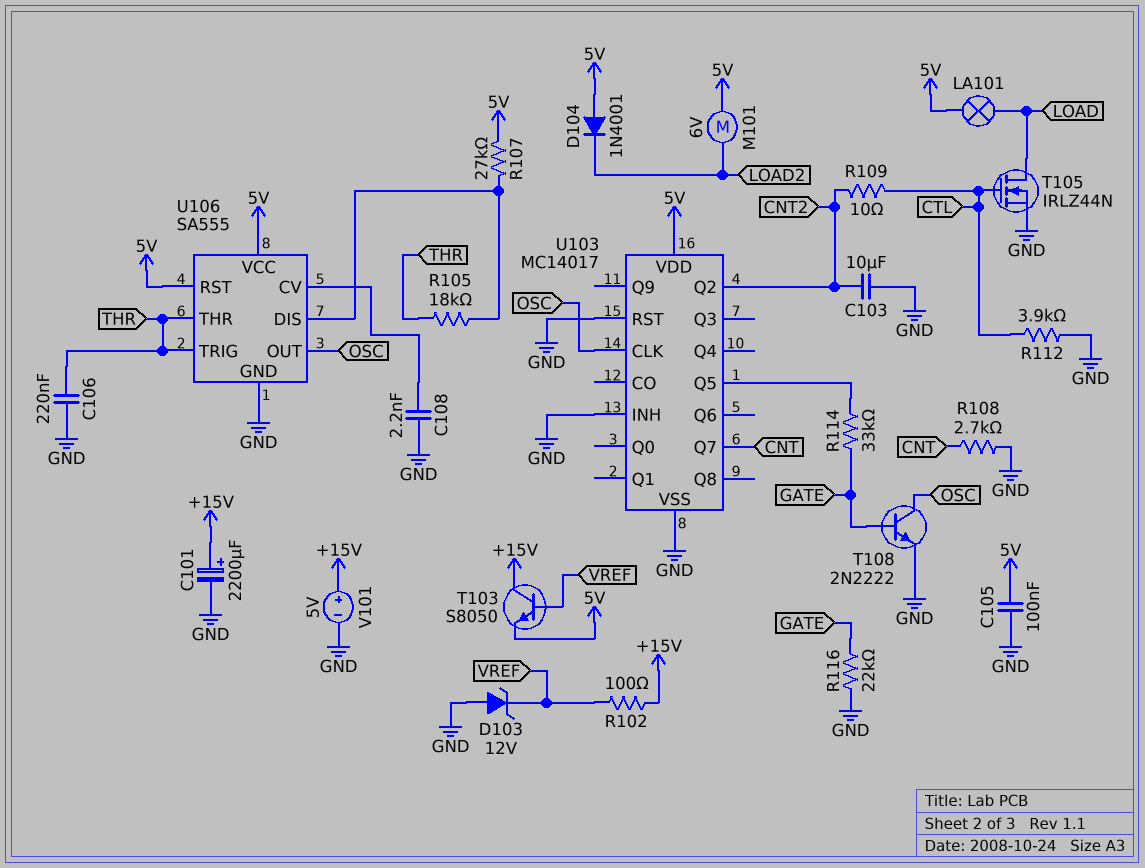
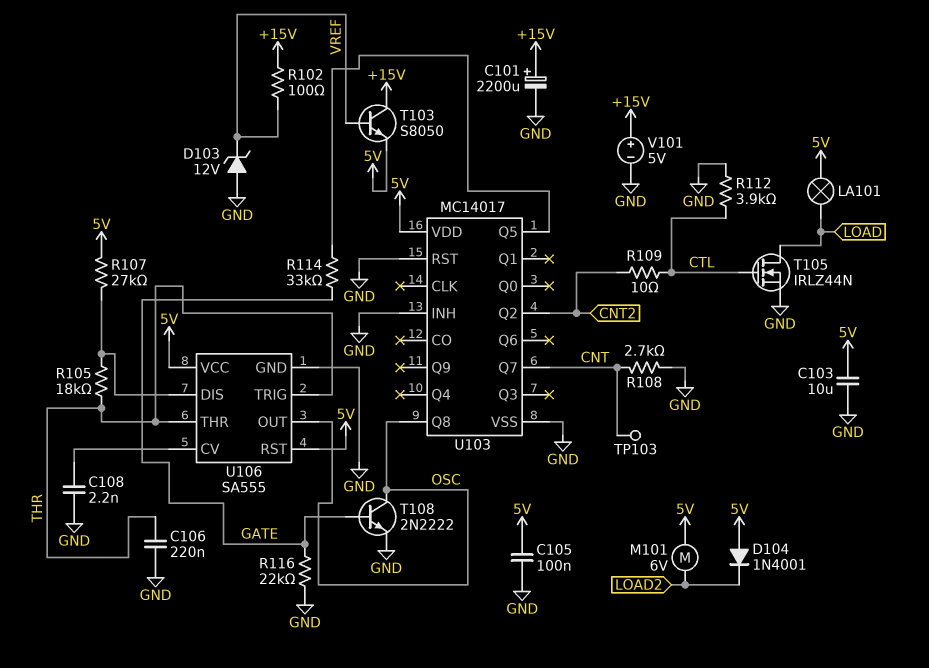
C103: 10uF (CNT2, GND) -> 10uF (5V, GND)
TP103: none -> test point (CNT)
U103 pin CLK: OSC -> none
U103 pin Q8: none -> OSC

